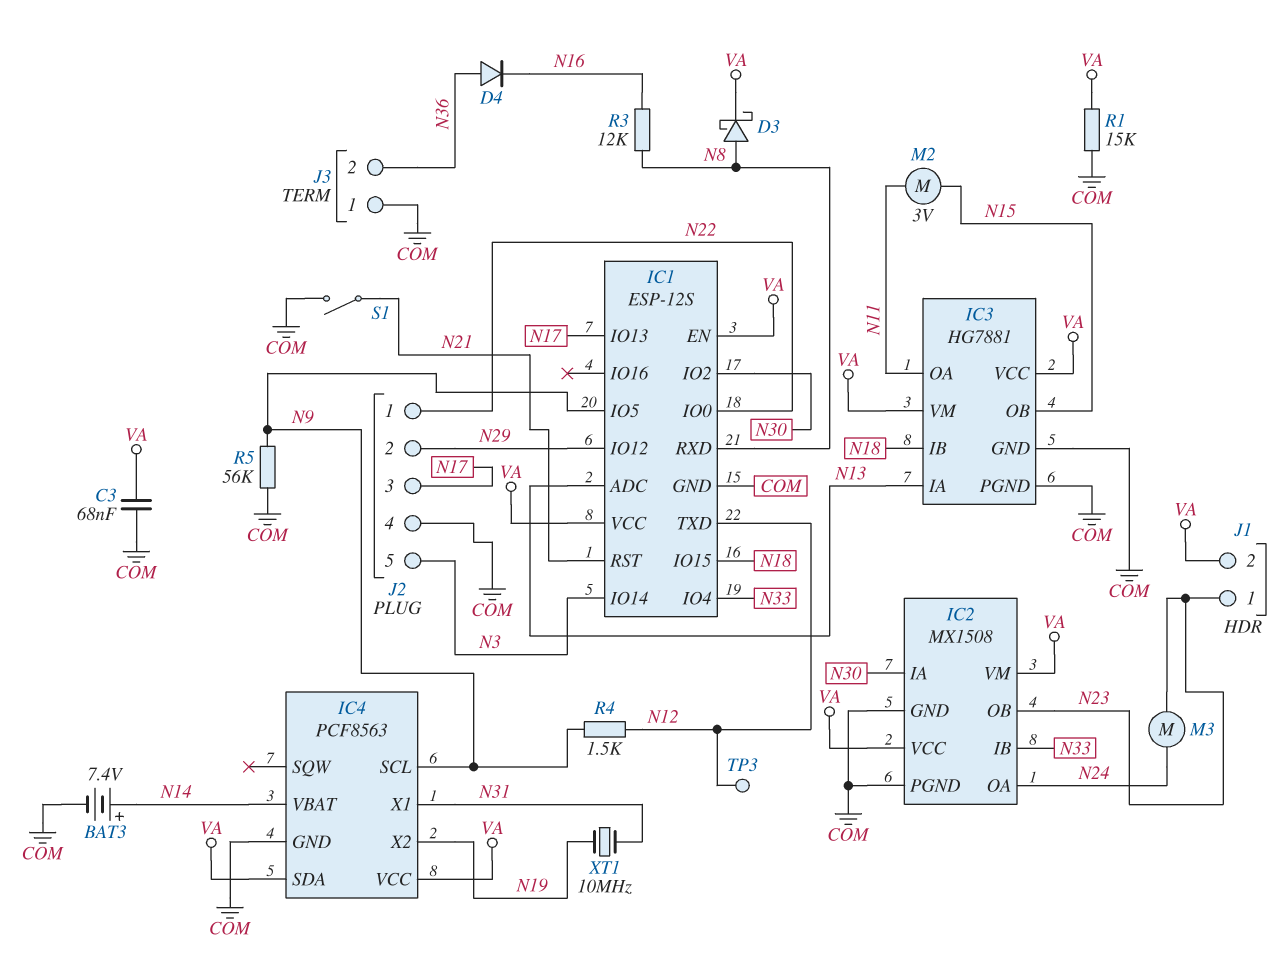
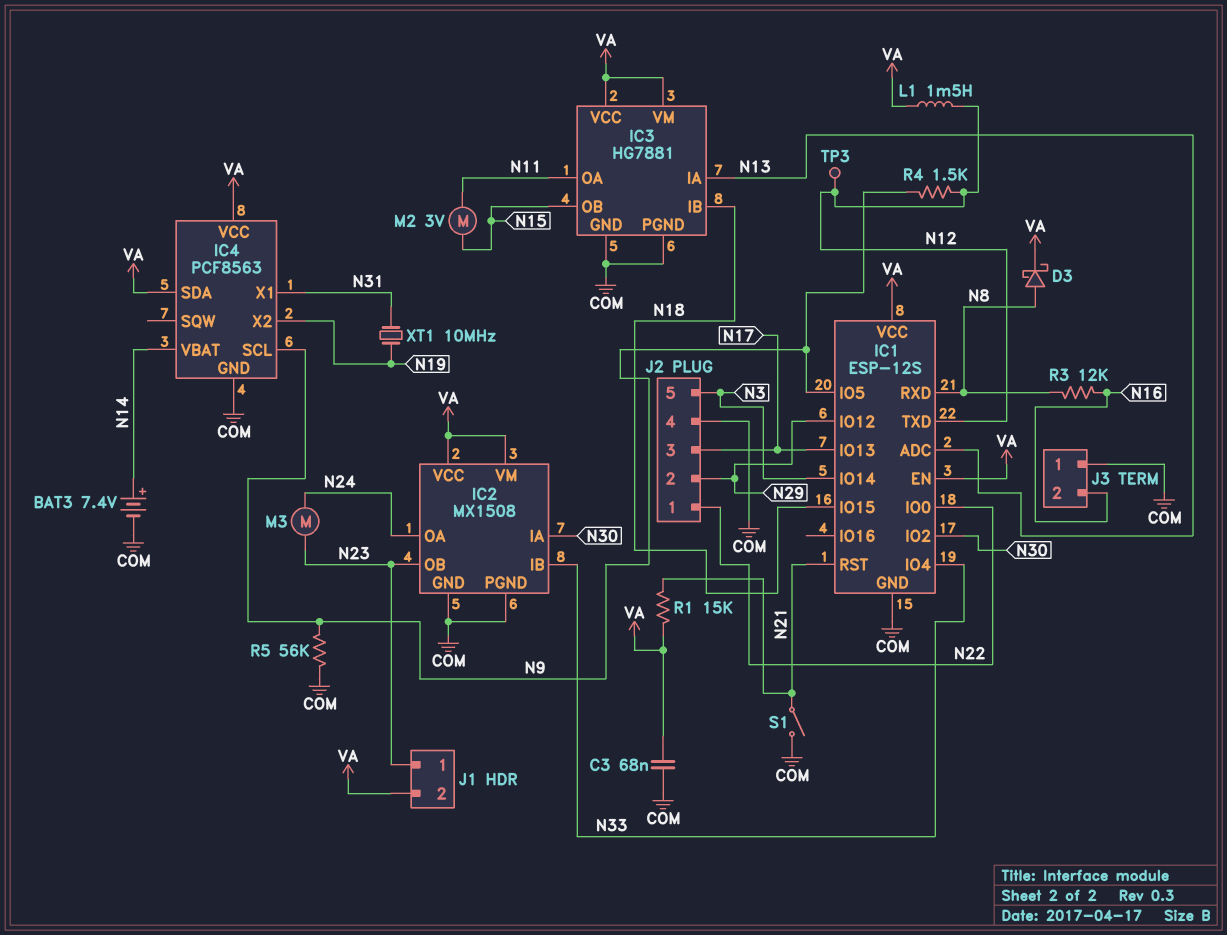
D4: diode (A N36, K N16) -> none
J3 pin 2: N36 -> N16
L1: none -> 1.5mH (N12, VA)
R1: 15k (COM, VA) -> 15k (N21, VA)

